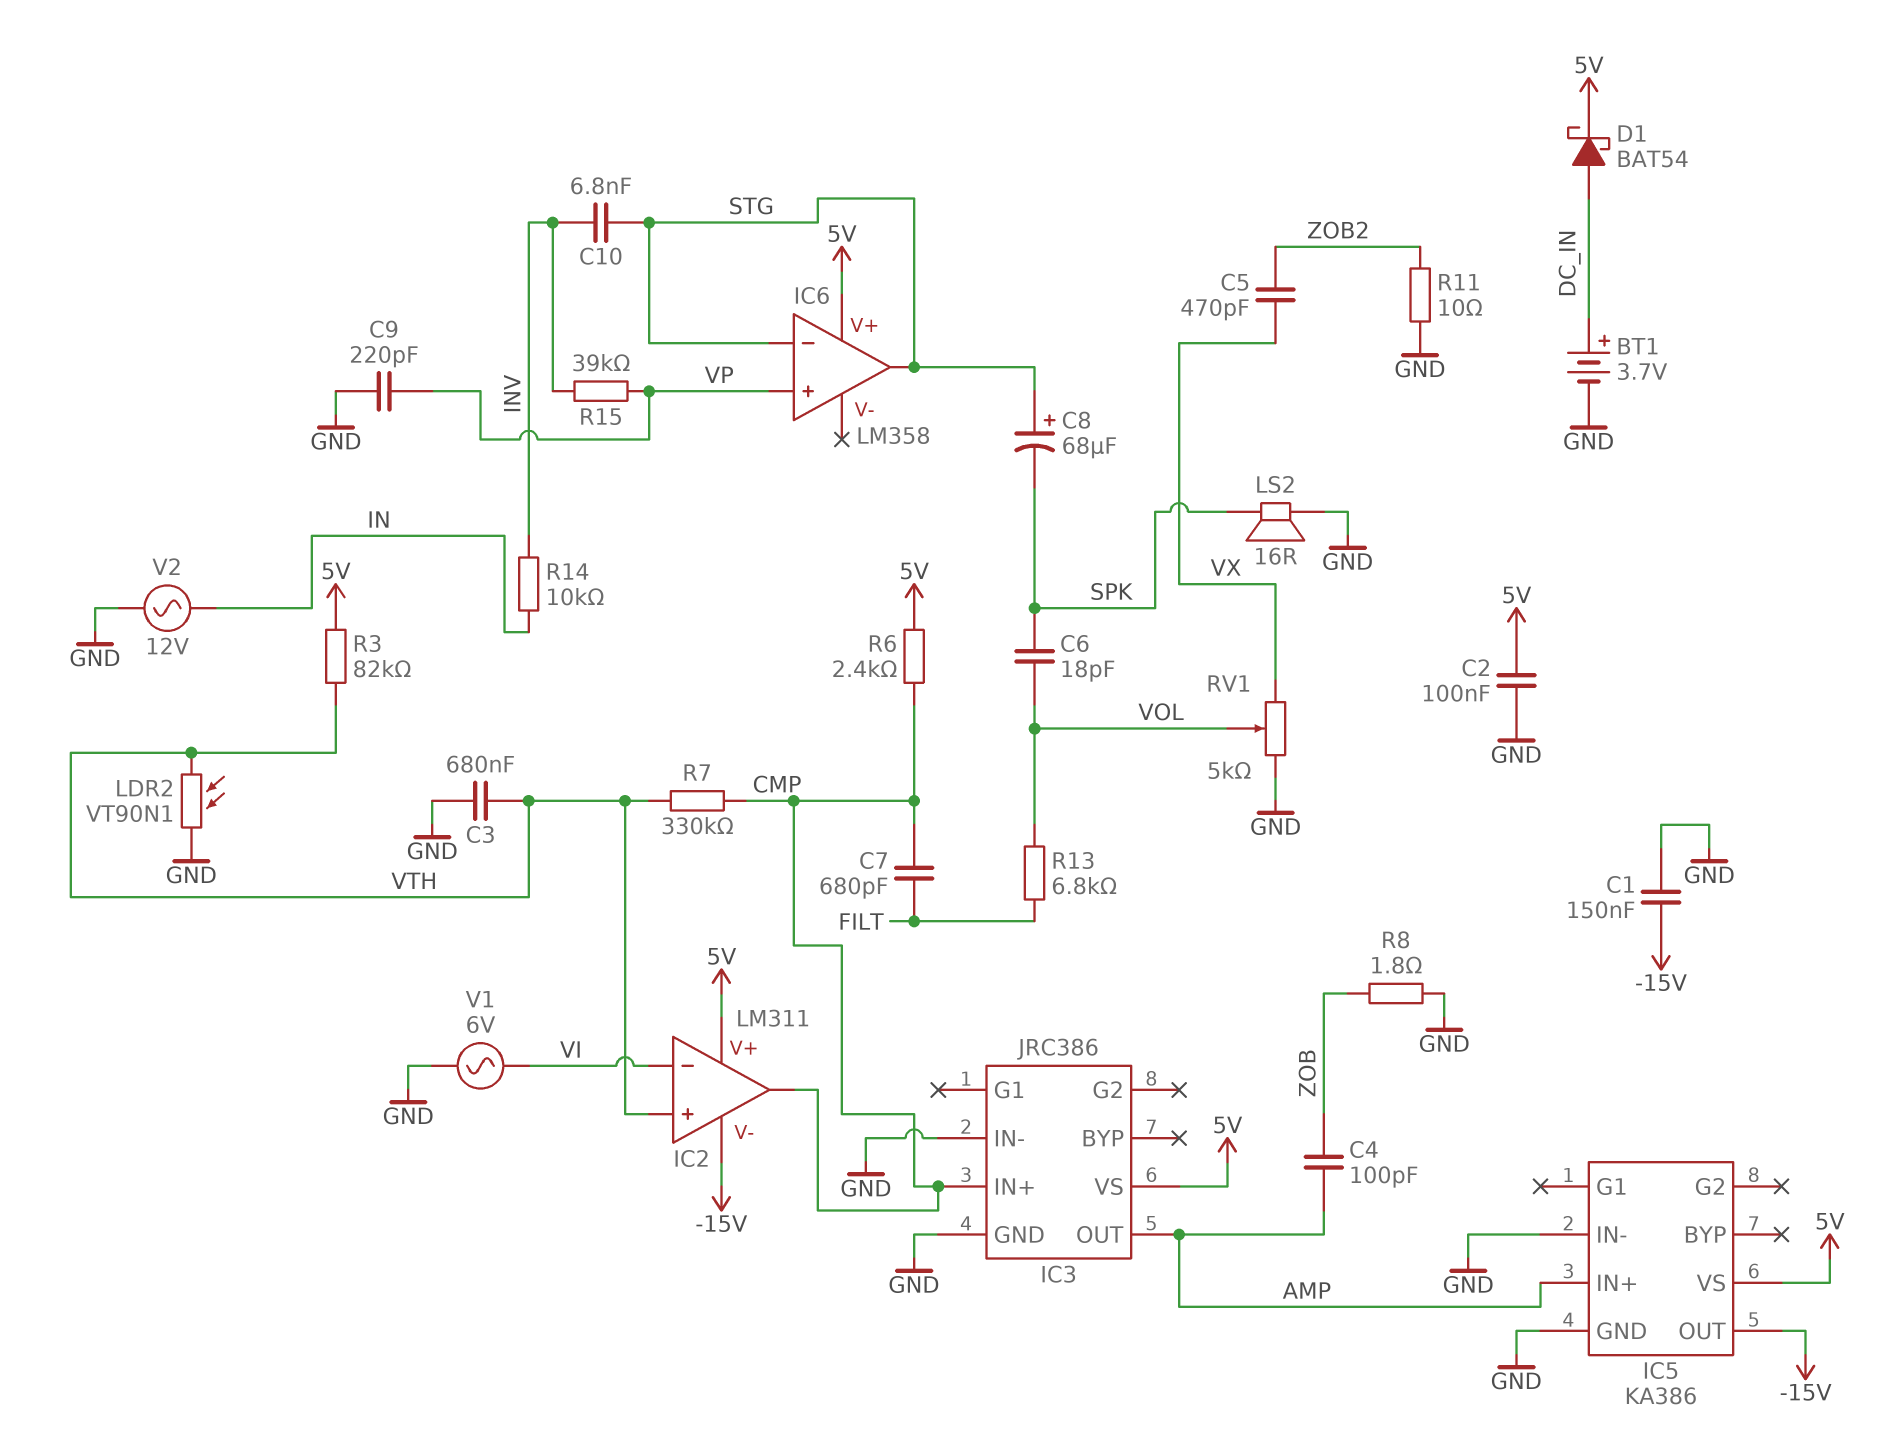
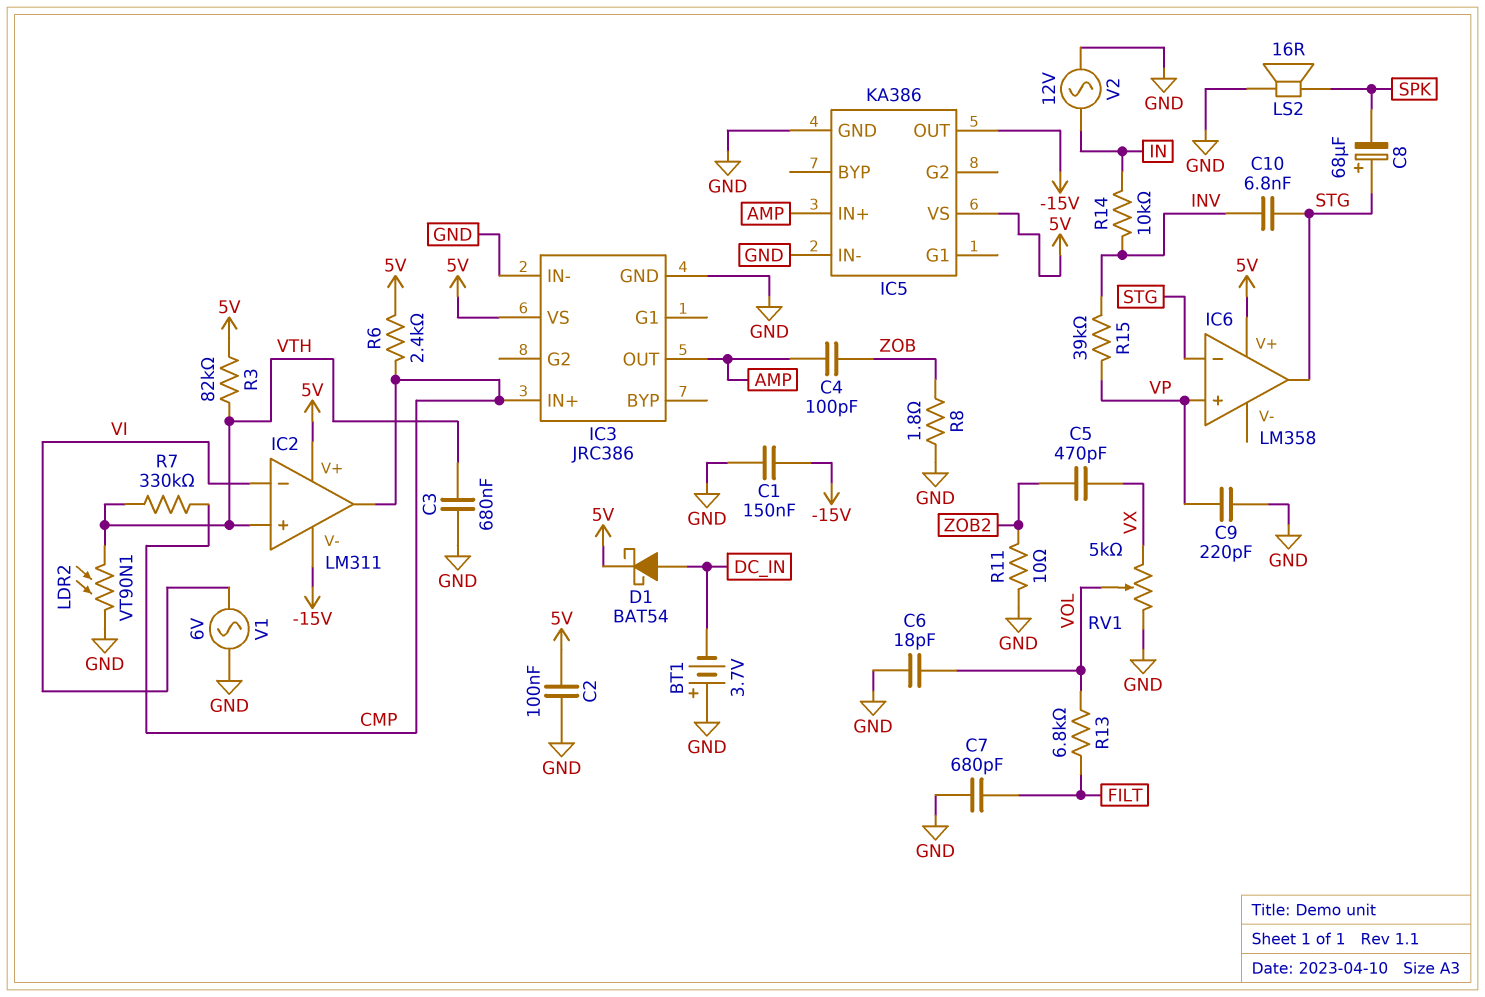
BT1: 3.7V (plus DC_IN, minus GND) -> 3.7V (plus GND, minus DC_IN)
C6: 18pF (SPK, VOL) -> 18pF (GND, VOL)
C7: 680pF (CMP, FILT) -> 680pF (FILT, GND)

